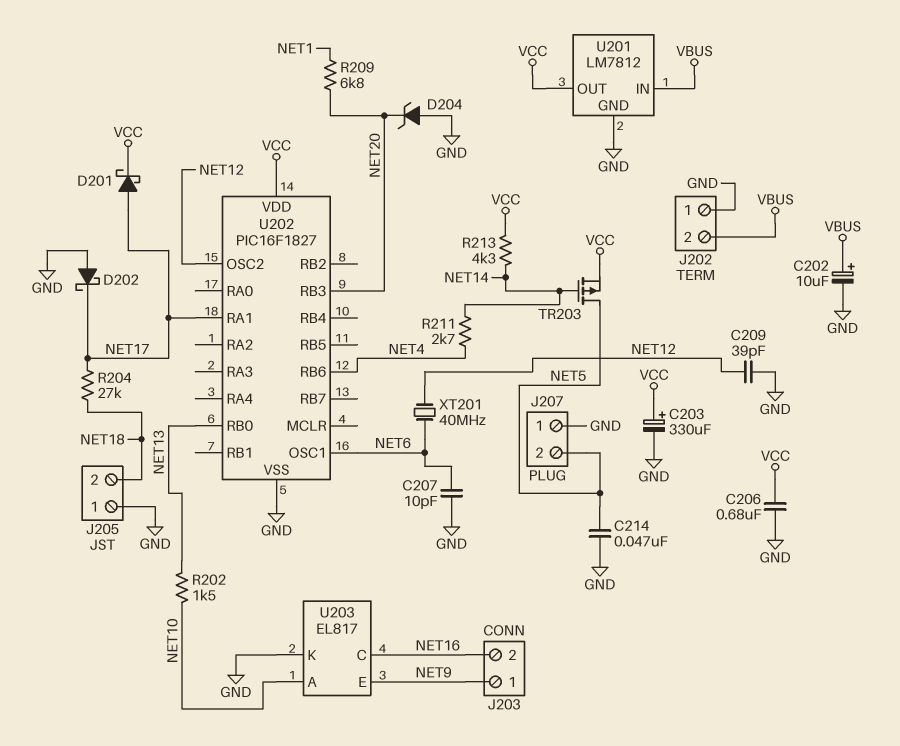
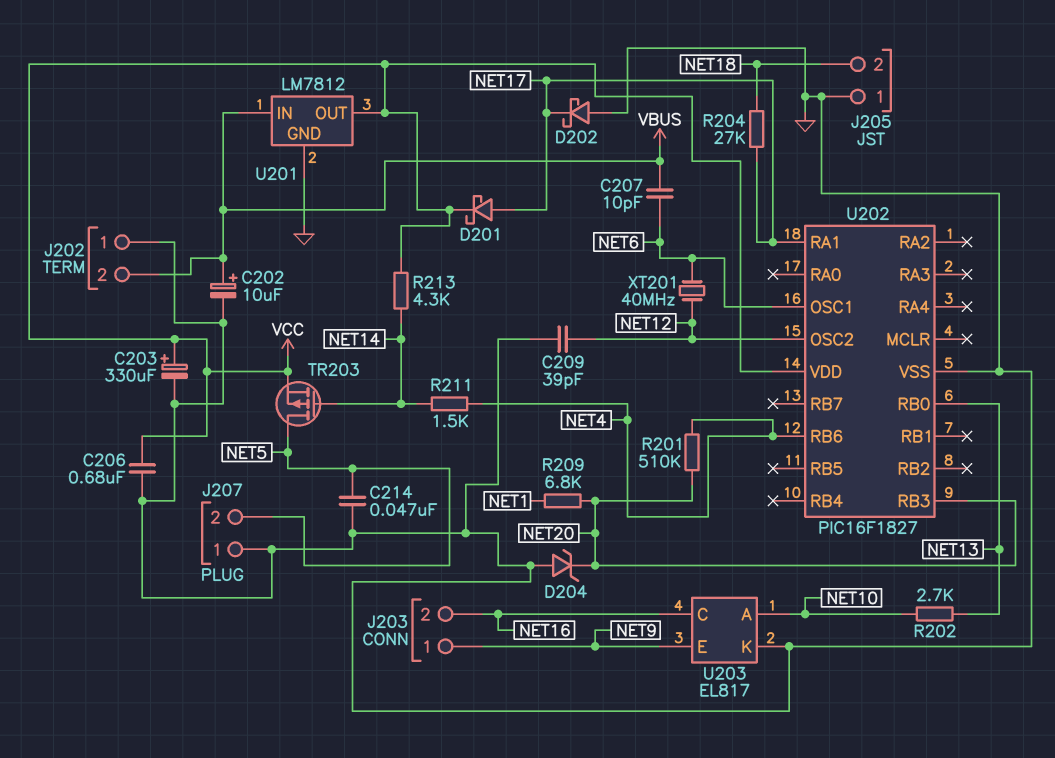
C207: 10pF (GND, NET6) -> 10pF (NET6, VBUS)
R201: none -> 510k (NET4, NET20)
R202: 1.5k (NET10, NET13) -> 2.7k (NET10, NET13)
R211: 2.7k (NET4, NET14) -> 1.5k (NET4, NET14)

